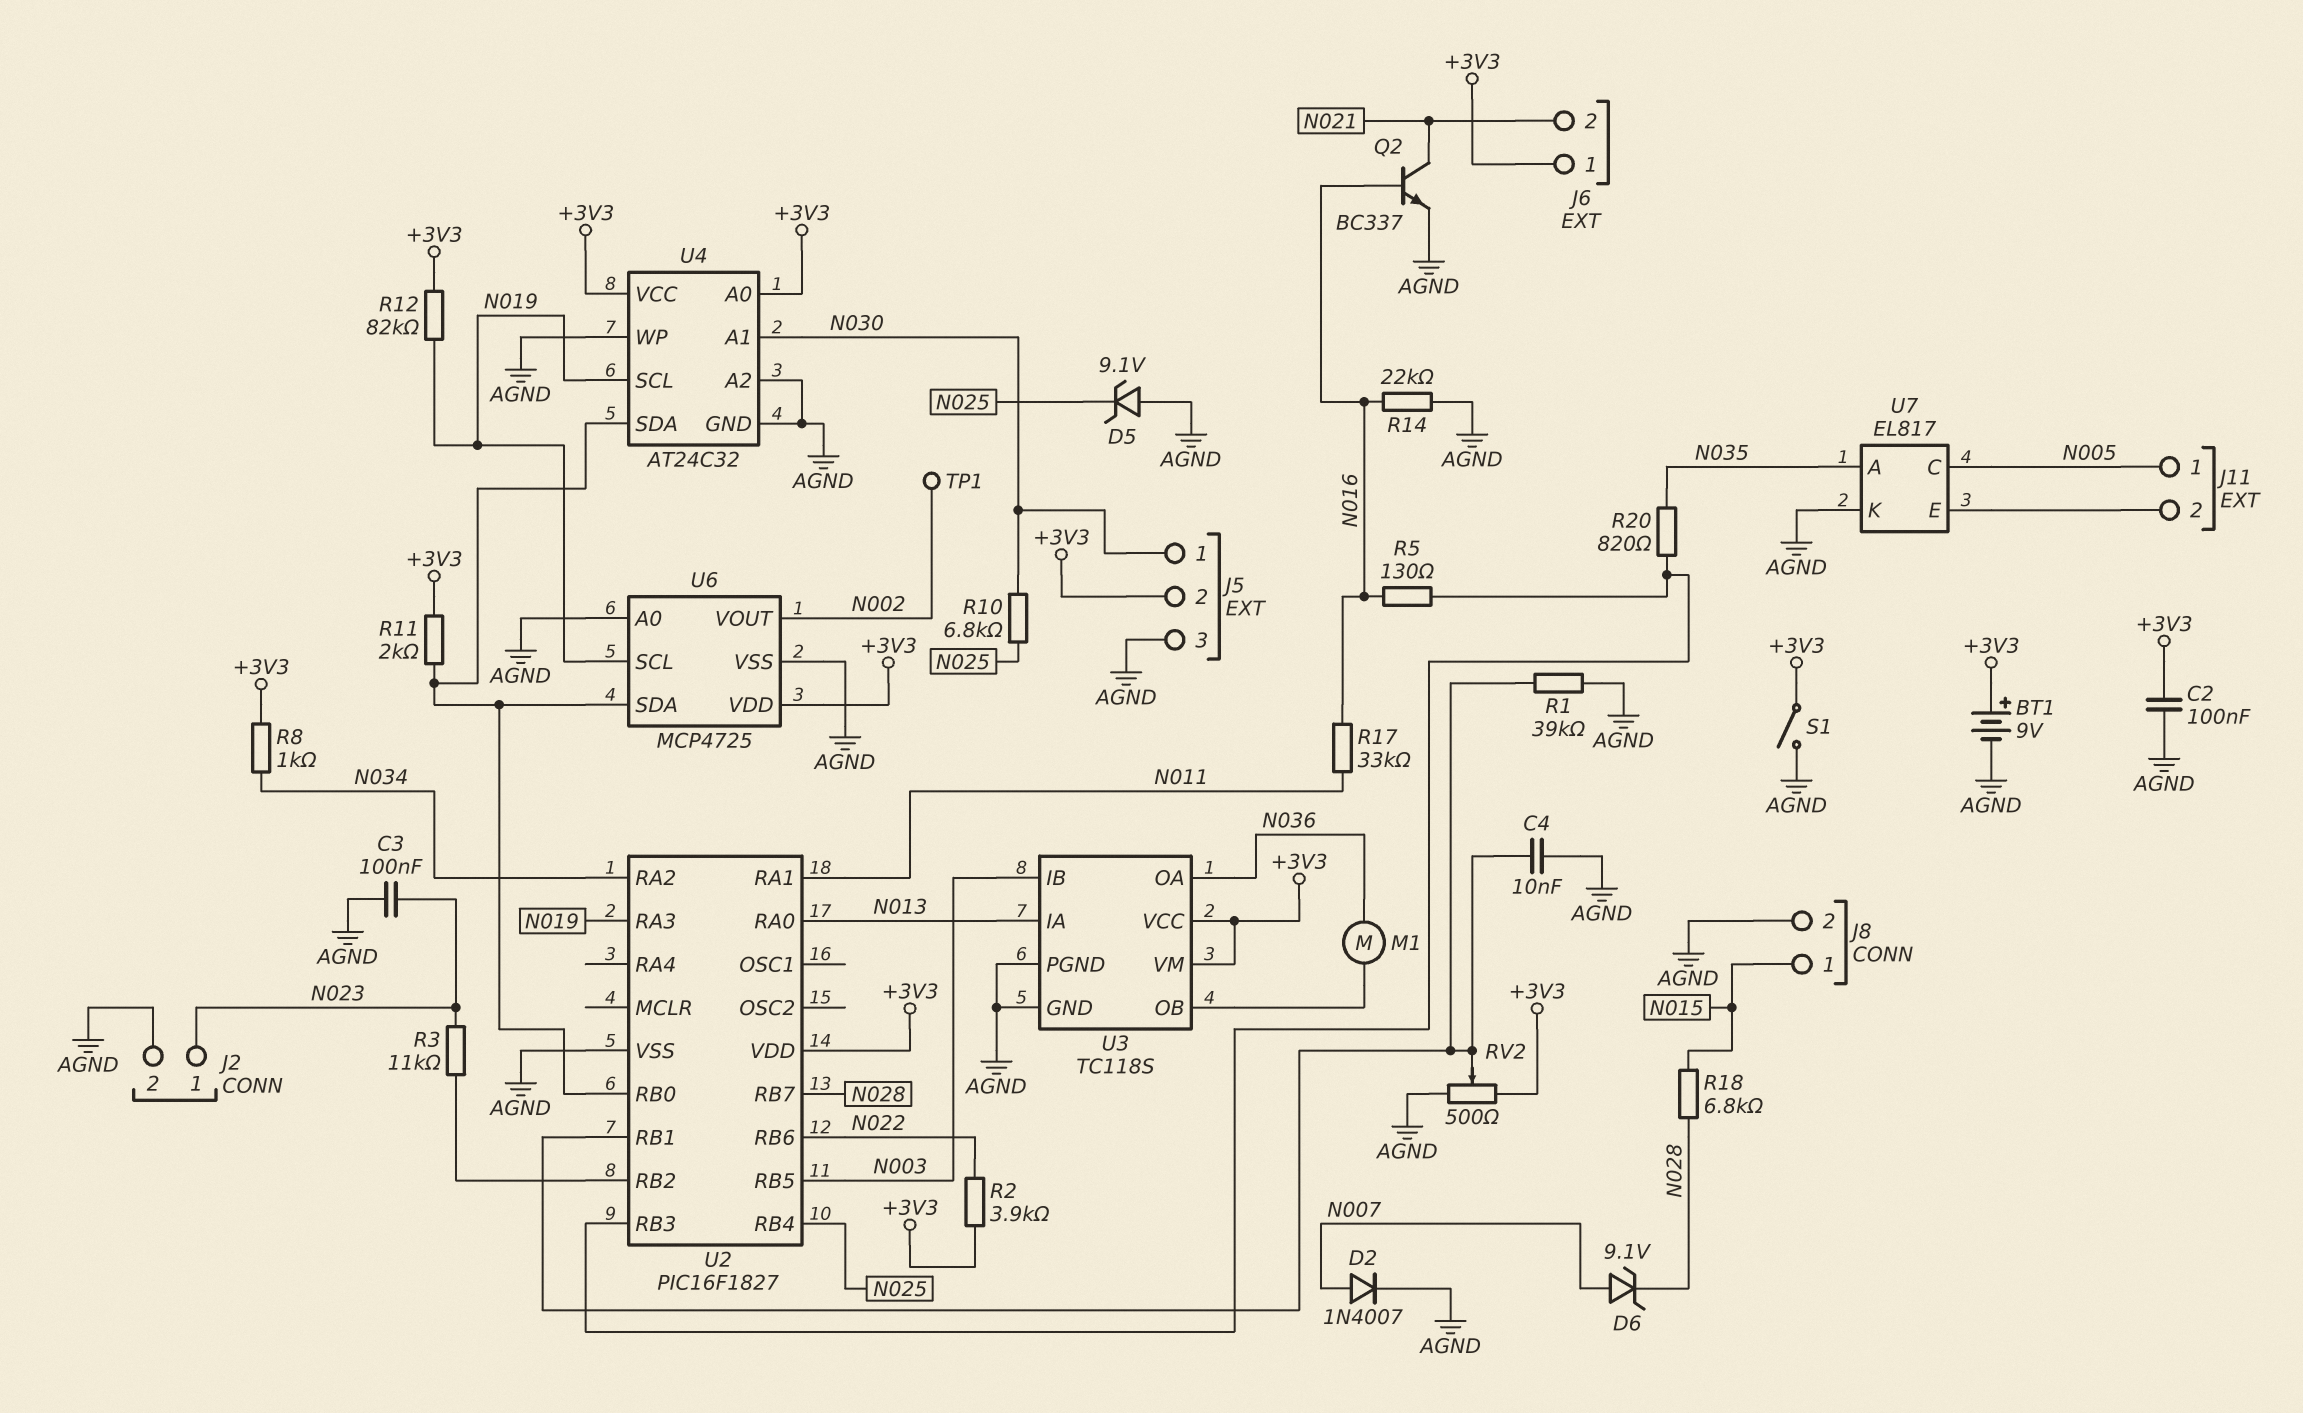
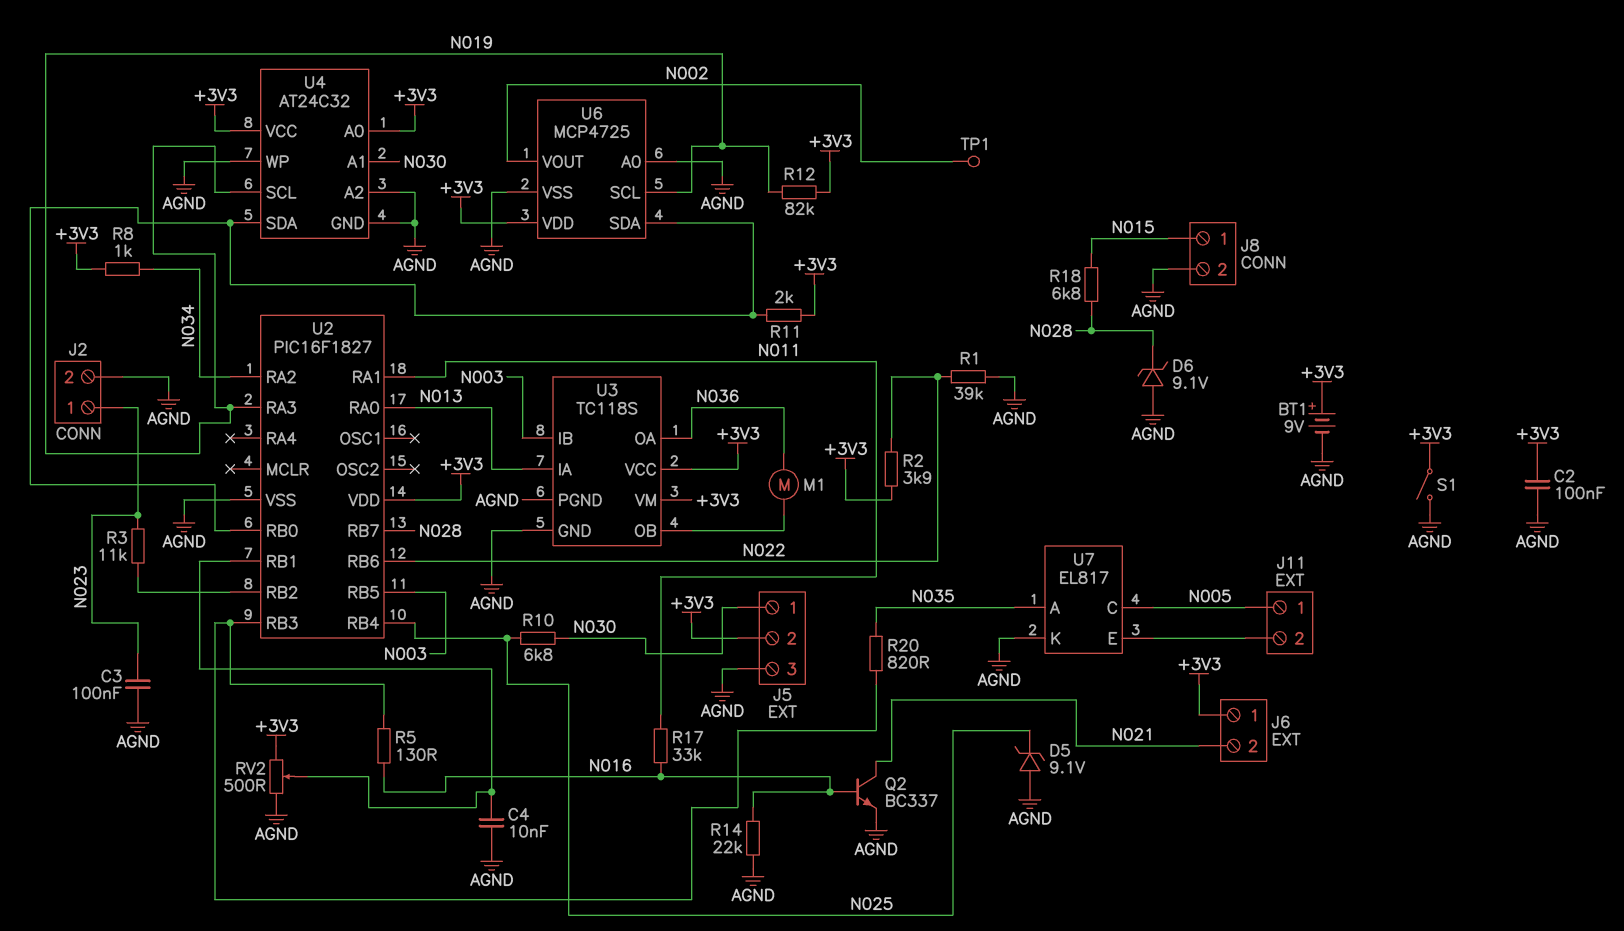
D2: diode 1N4007 (A N007, K AGND) -> none
D6: zener 9.1V (A N007, K N028) -> zener 9.1V (A AGND, K N028)
R1: 39k (AGND, U2/RB1) -> 39k (AGND, N022)

